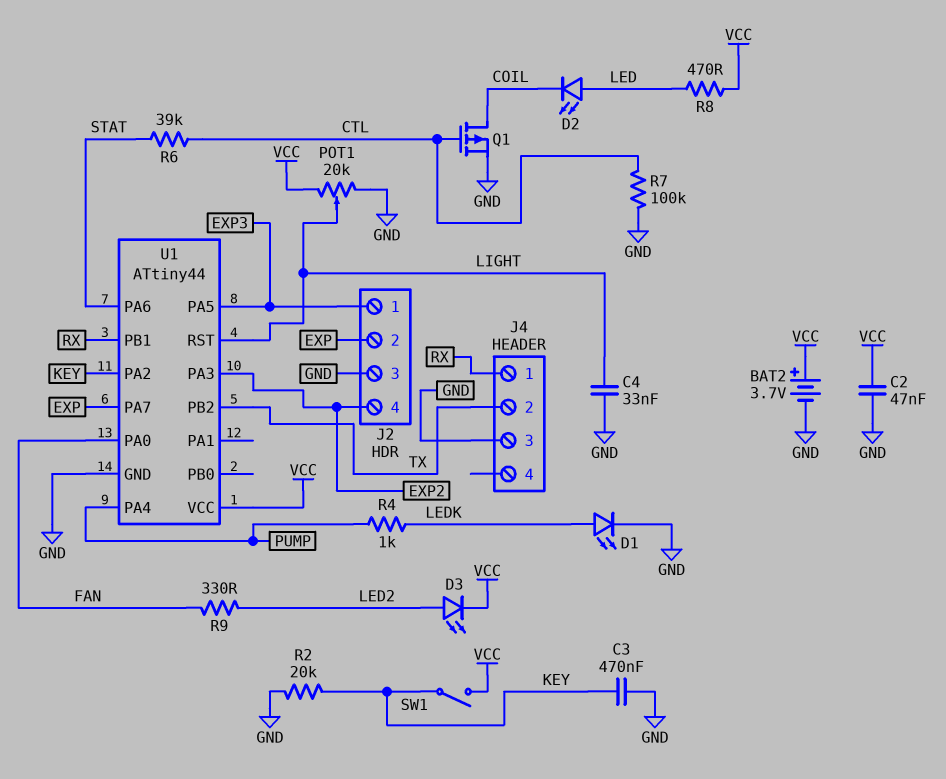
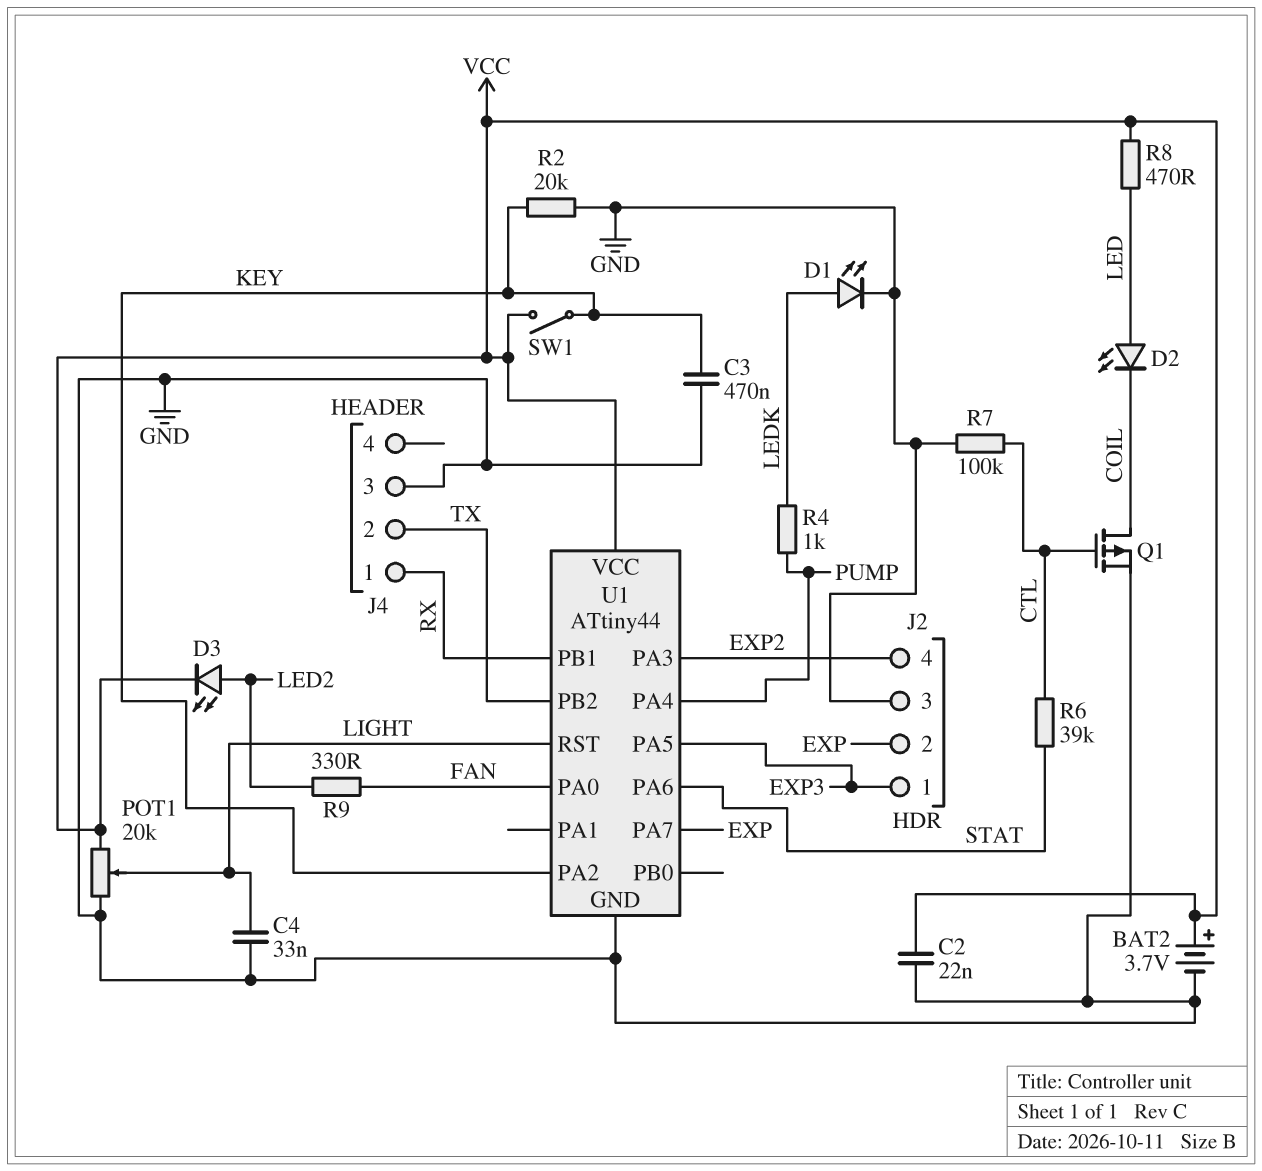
C2: 47nF (GND, VCC) -> 22nF (GND, VCC)

